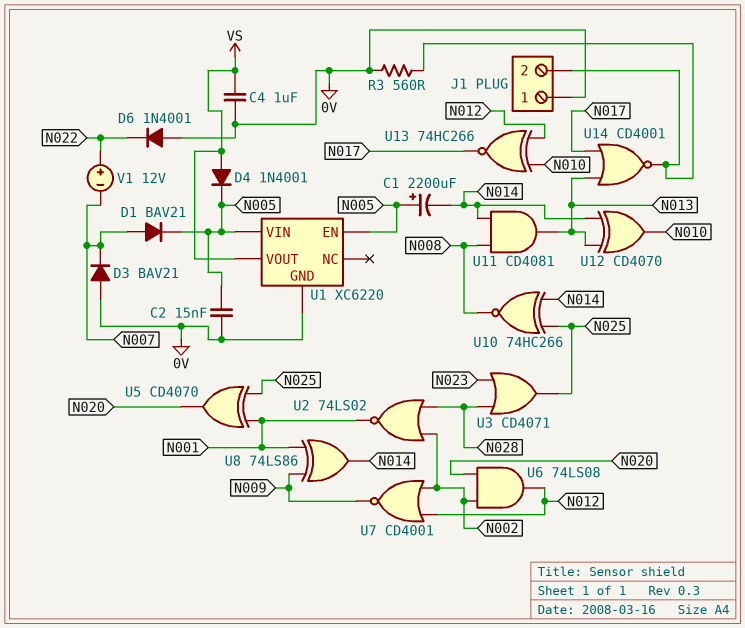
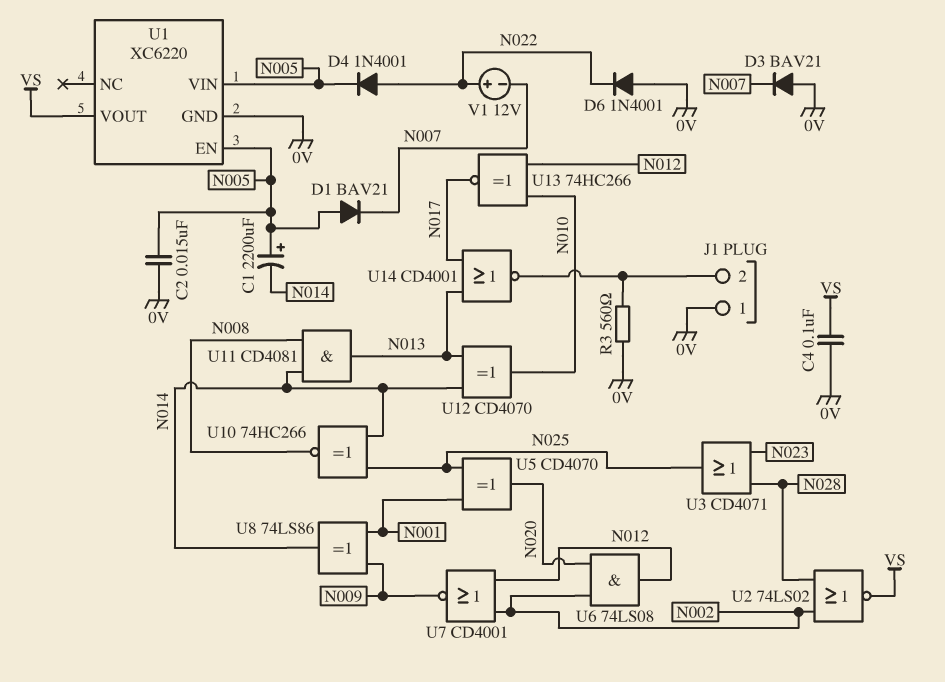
C4: 1uF (0V, VS) -> 100nF (0V, VS)
D1: diode BAV21 (A N007, K N005) -> diode BAV21 (A N005, K N007)
D4: diode 1N4001 (A VS, K N005) -> diode 1N4001 (A N022, K N005)
U2: NOR 74LS02 (in N002, in N028, out N001) -> NOR 74LS02 (in N002, in N028, out VS)

